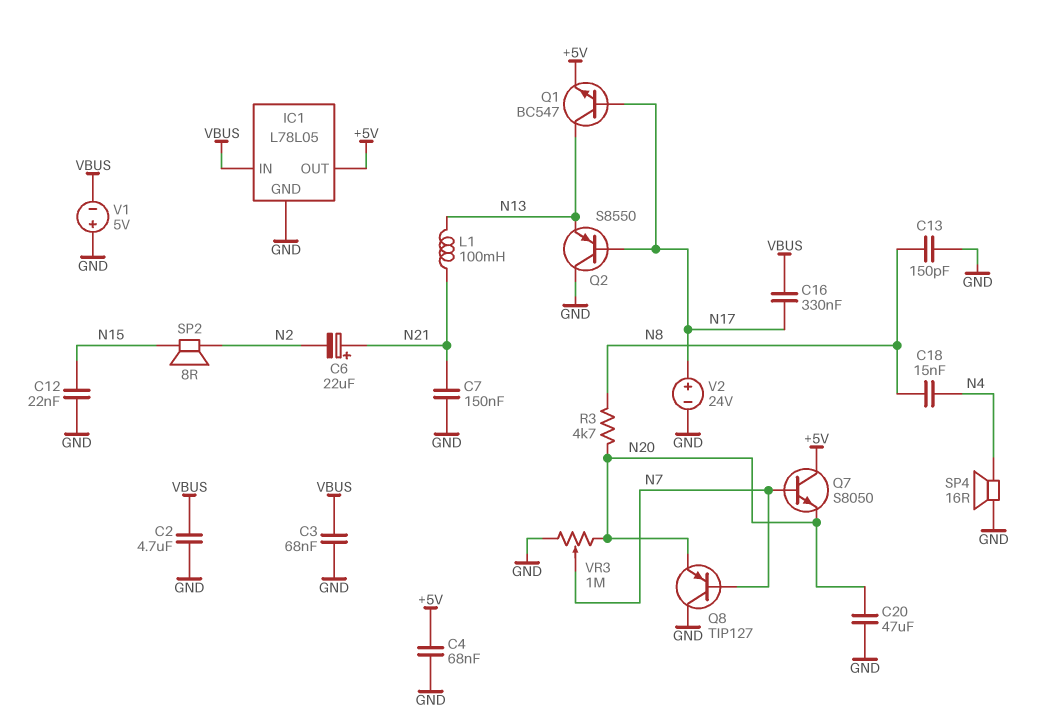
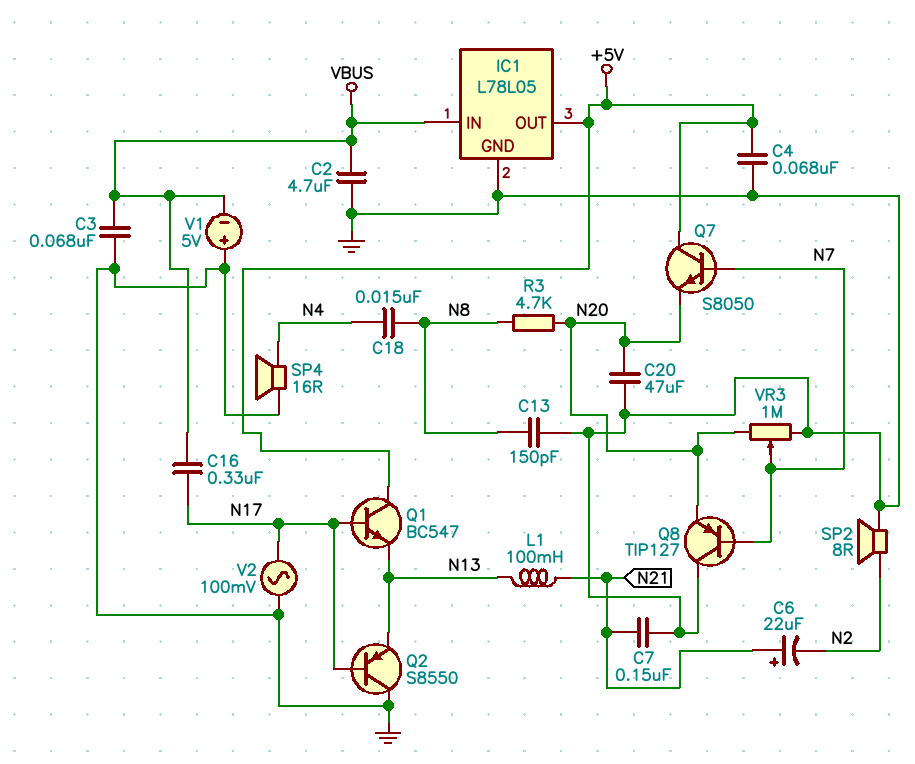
C12: 22nF (GND, N15) -> none
Q1: NPN BC547 (B N17, C N13, E +5V) -> NPN BC547 (B N17, C +5V, E N13)
SP2: speaker 8R (N2, N15) -> speaker 8R (GND, N2)
V2: 24V (plus N17, minus GND) -> AC 100mV (GND, N17)

